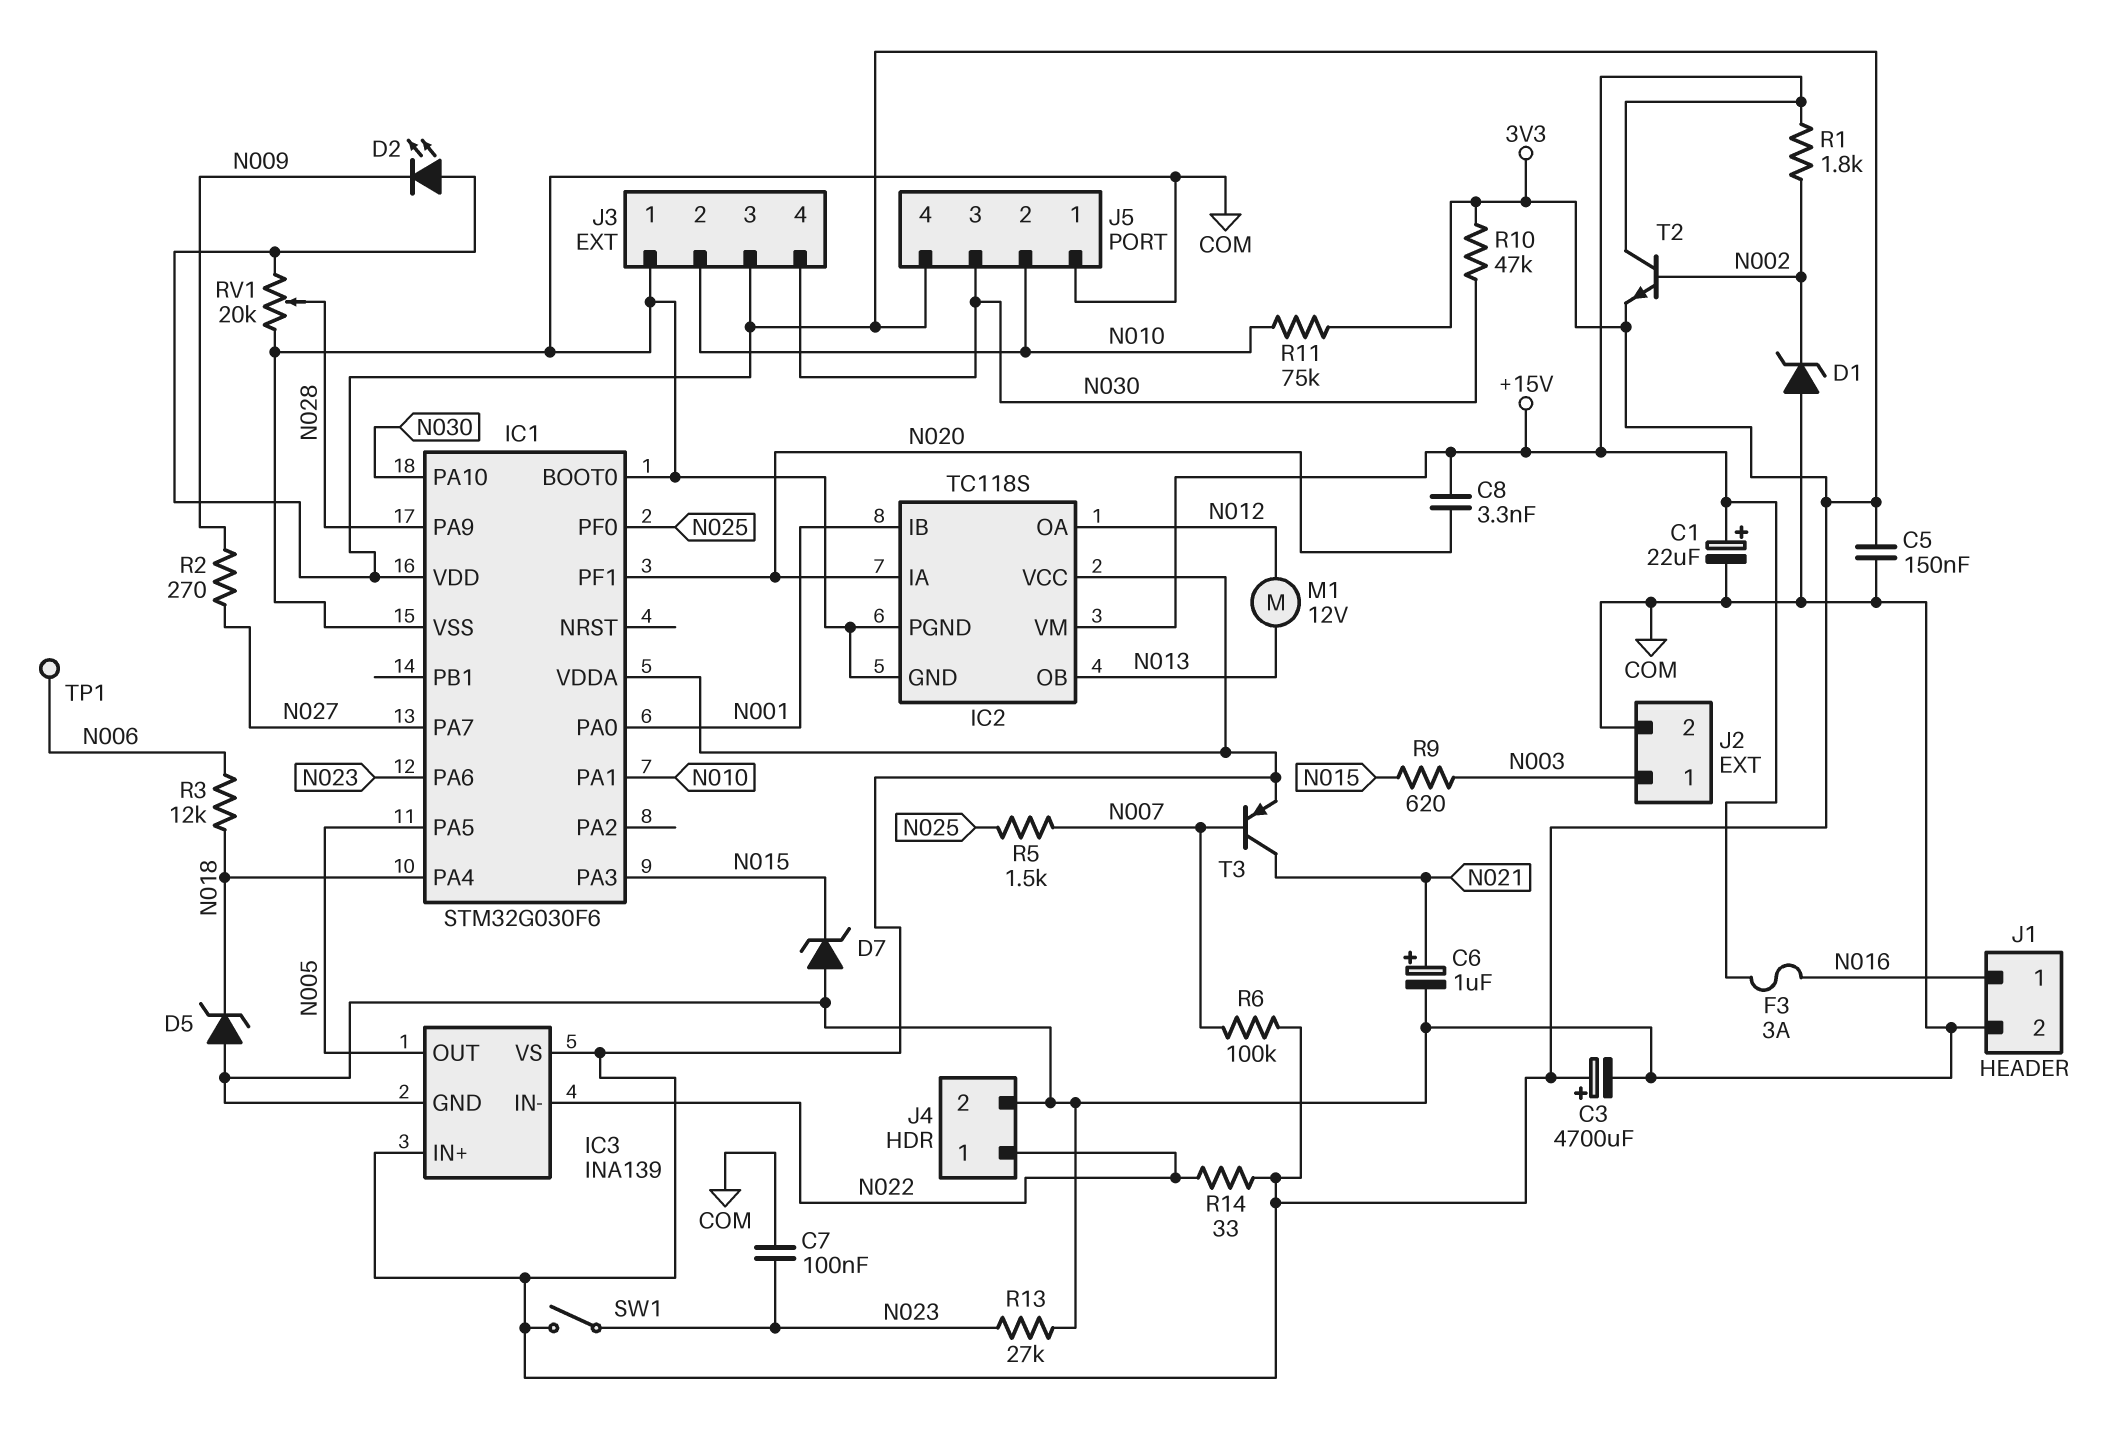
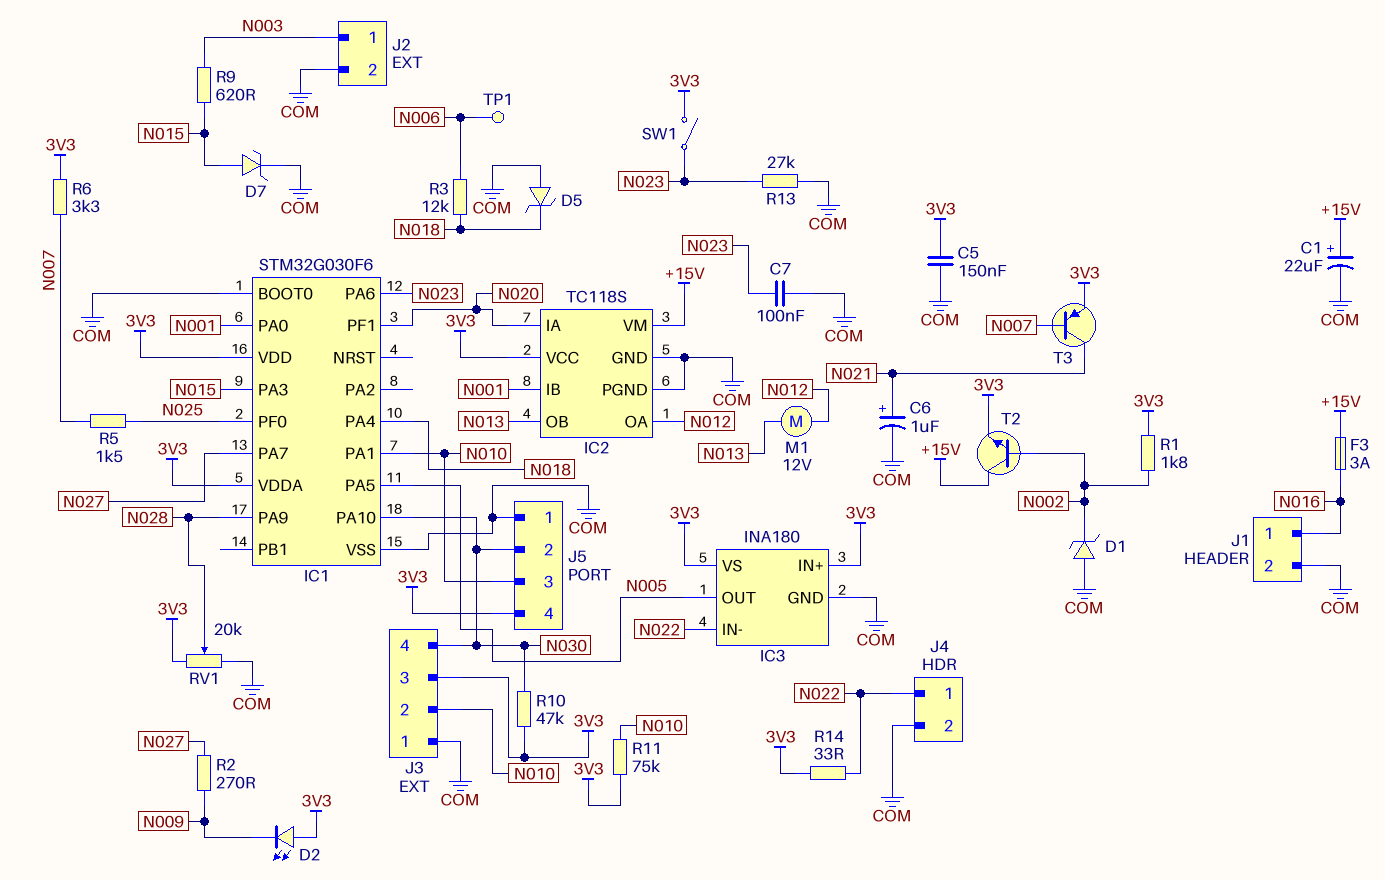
C3: 4700uF (plus 3V3, minus COM) -> none
C8: 3.3nF (+15V, N020) -> none
D7: zener (A COM, K N015) -> zener (A N015, K COM)
IC3: INA139 -> INA180
J5 pin 2: N010 -> N030
J5 pin 3: N030 -> N010
R1: 1.8k (+15V, N002) -> 1.8k (3V3, N002)
R6: 100k (3V3, N007) -> 3.3k (3V3, N007)

